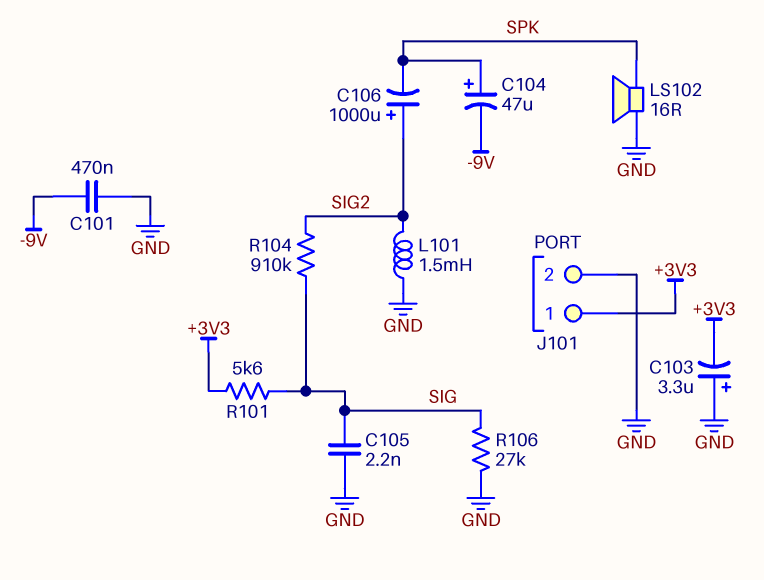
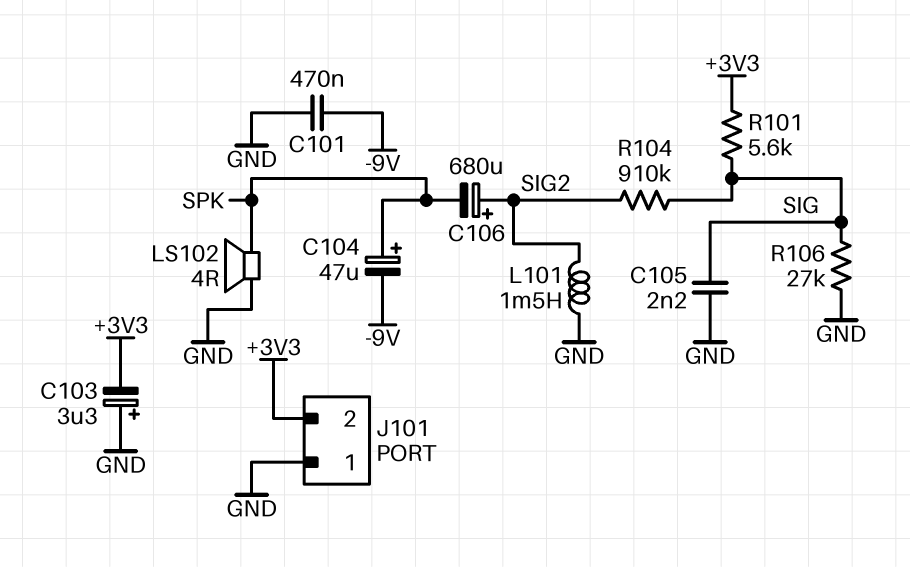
C106: 1000uF (plus SIG2, minus SPK) -> 680uF (plus SIG2, minus SPK)
J101 pin 1: +3V3 -> GND
J101 pin 2: GND -> +3V3
LS102: speaker 16R (GND, SPK) -> speaker 4R (GND, SPK)

